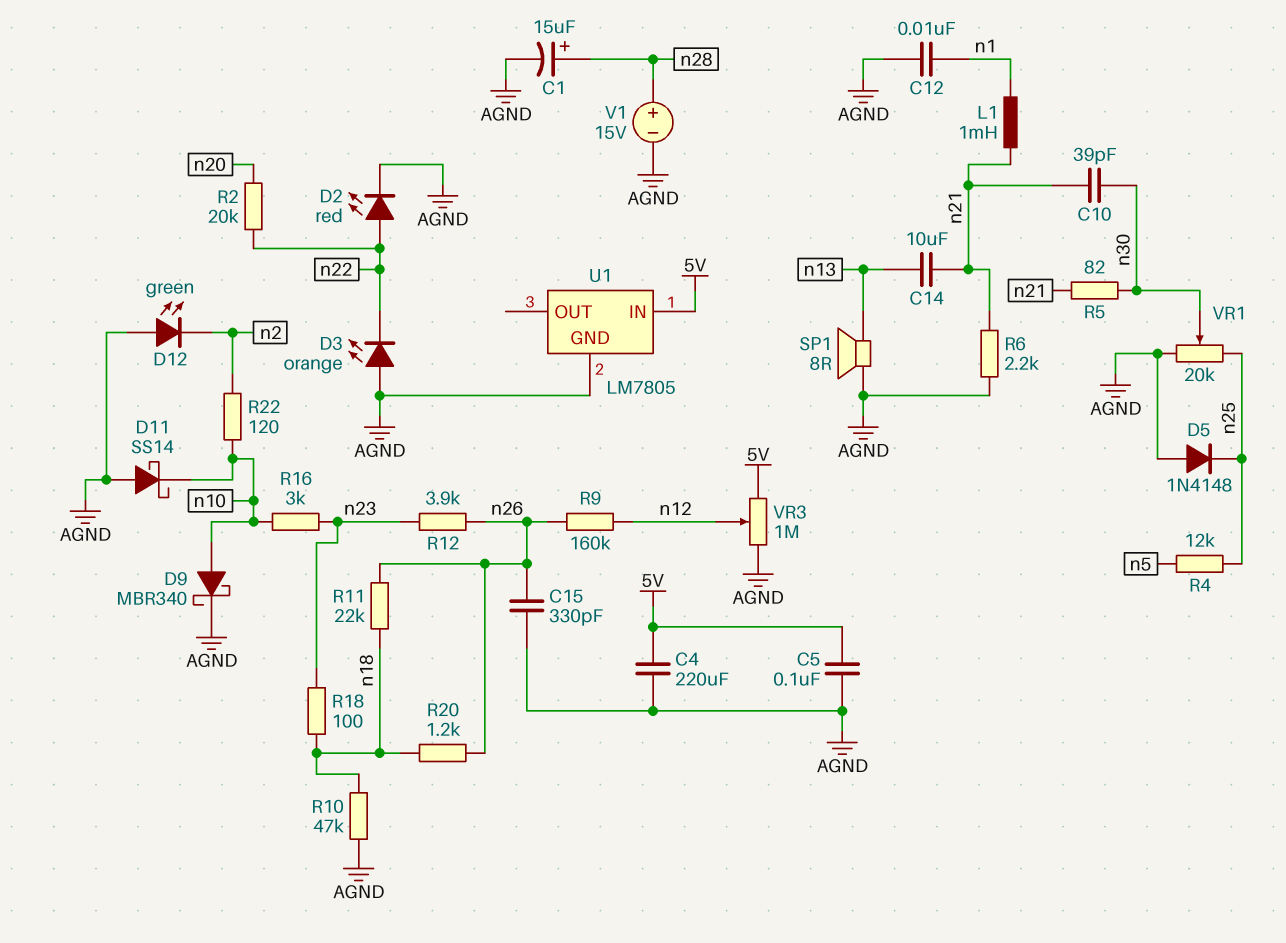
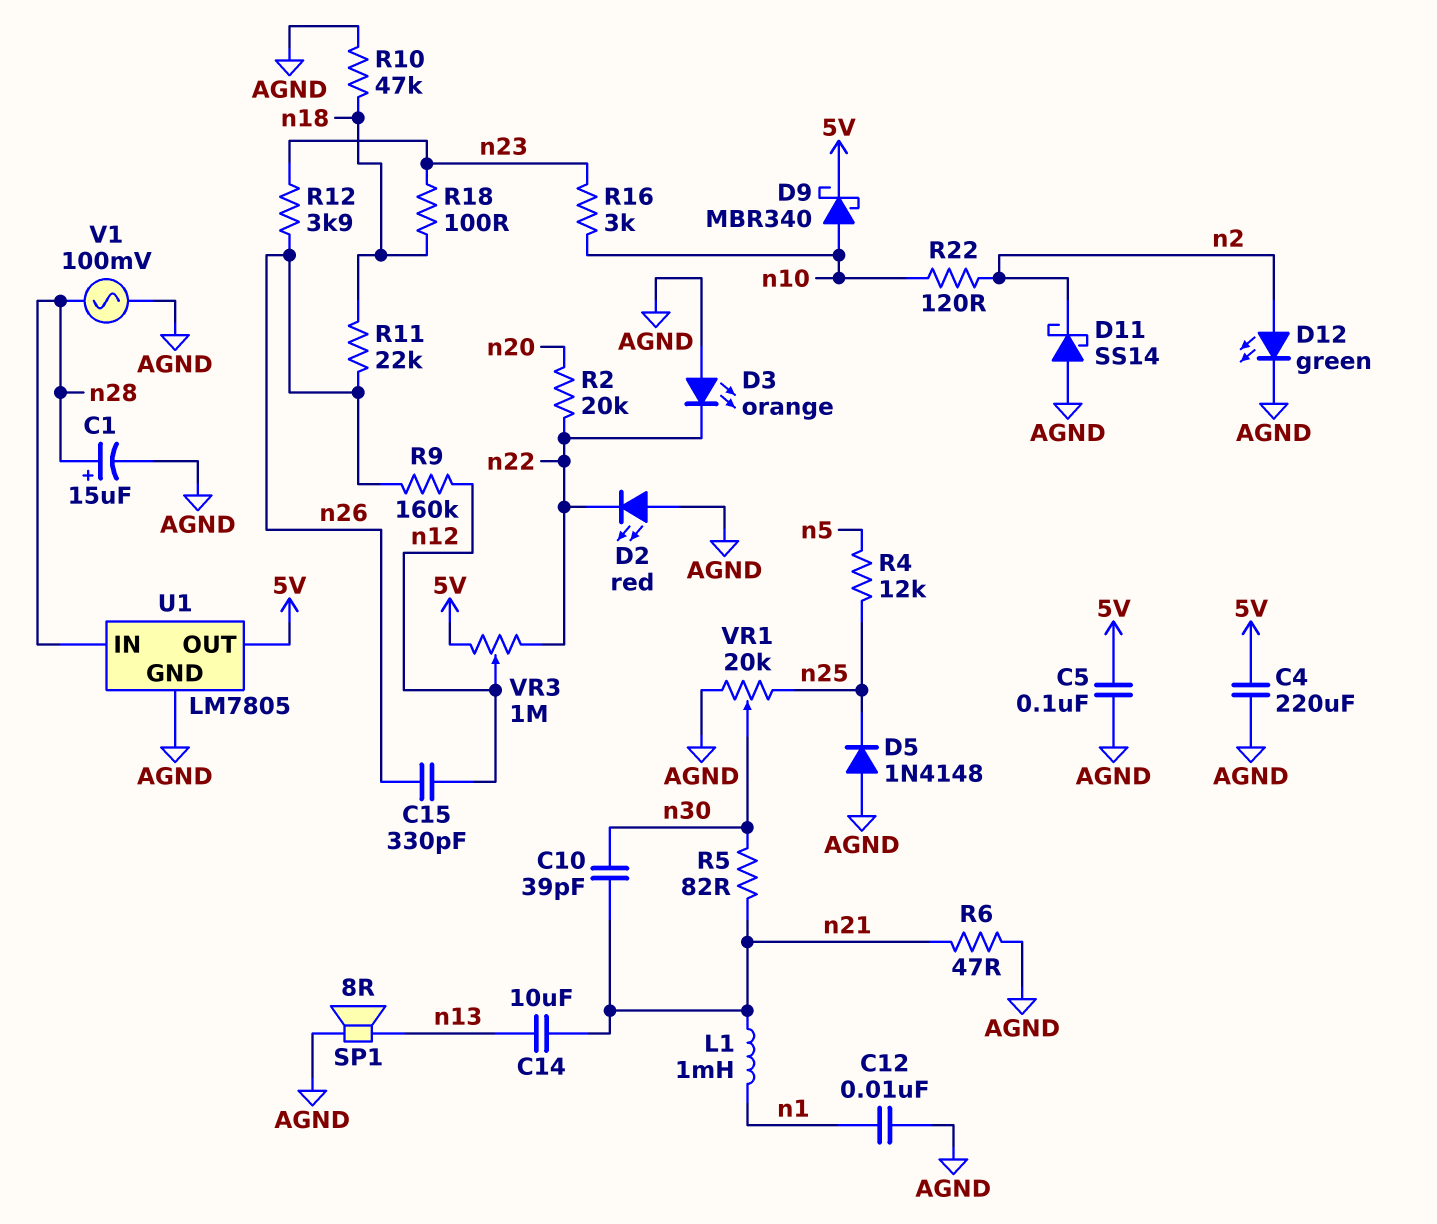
C15: 330pF (AGND, n26) -> 330pF (n12, n26)
D2: LED red (A n22, K AGND) -> LED red (A AGND, K n22)
D9: schottky MBR340 (A n10, K AGND) -> schottky MBR340 (A n10, K 5V)
D11: schottky SS14 (A AGND, K n10) -> schottky SS14 (A AGND, K n2)
D12: LED green (A AGND, K n2) -> LED green (A n2, K AGND)
R6: 2.2k (AGND, n21) -> 47 (AGND, n21)
R20: 1.2k (n18, n26) -> none
U1 pin IN: 5V -> n28
U1 pin OUT: none -> 5V
V1: 15V (plus n28, minus AGND) -> AC 100mV (AGND, n28)
VR3: 1M (5V, AGND, wiper n12) -> 1M (5V, n22, wiper n12)

